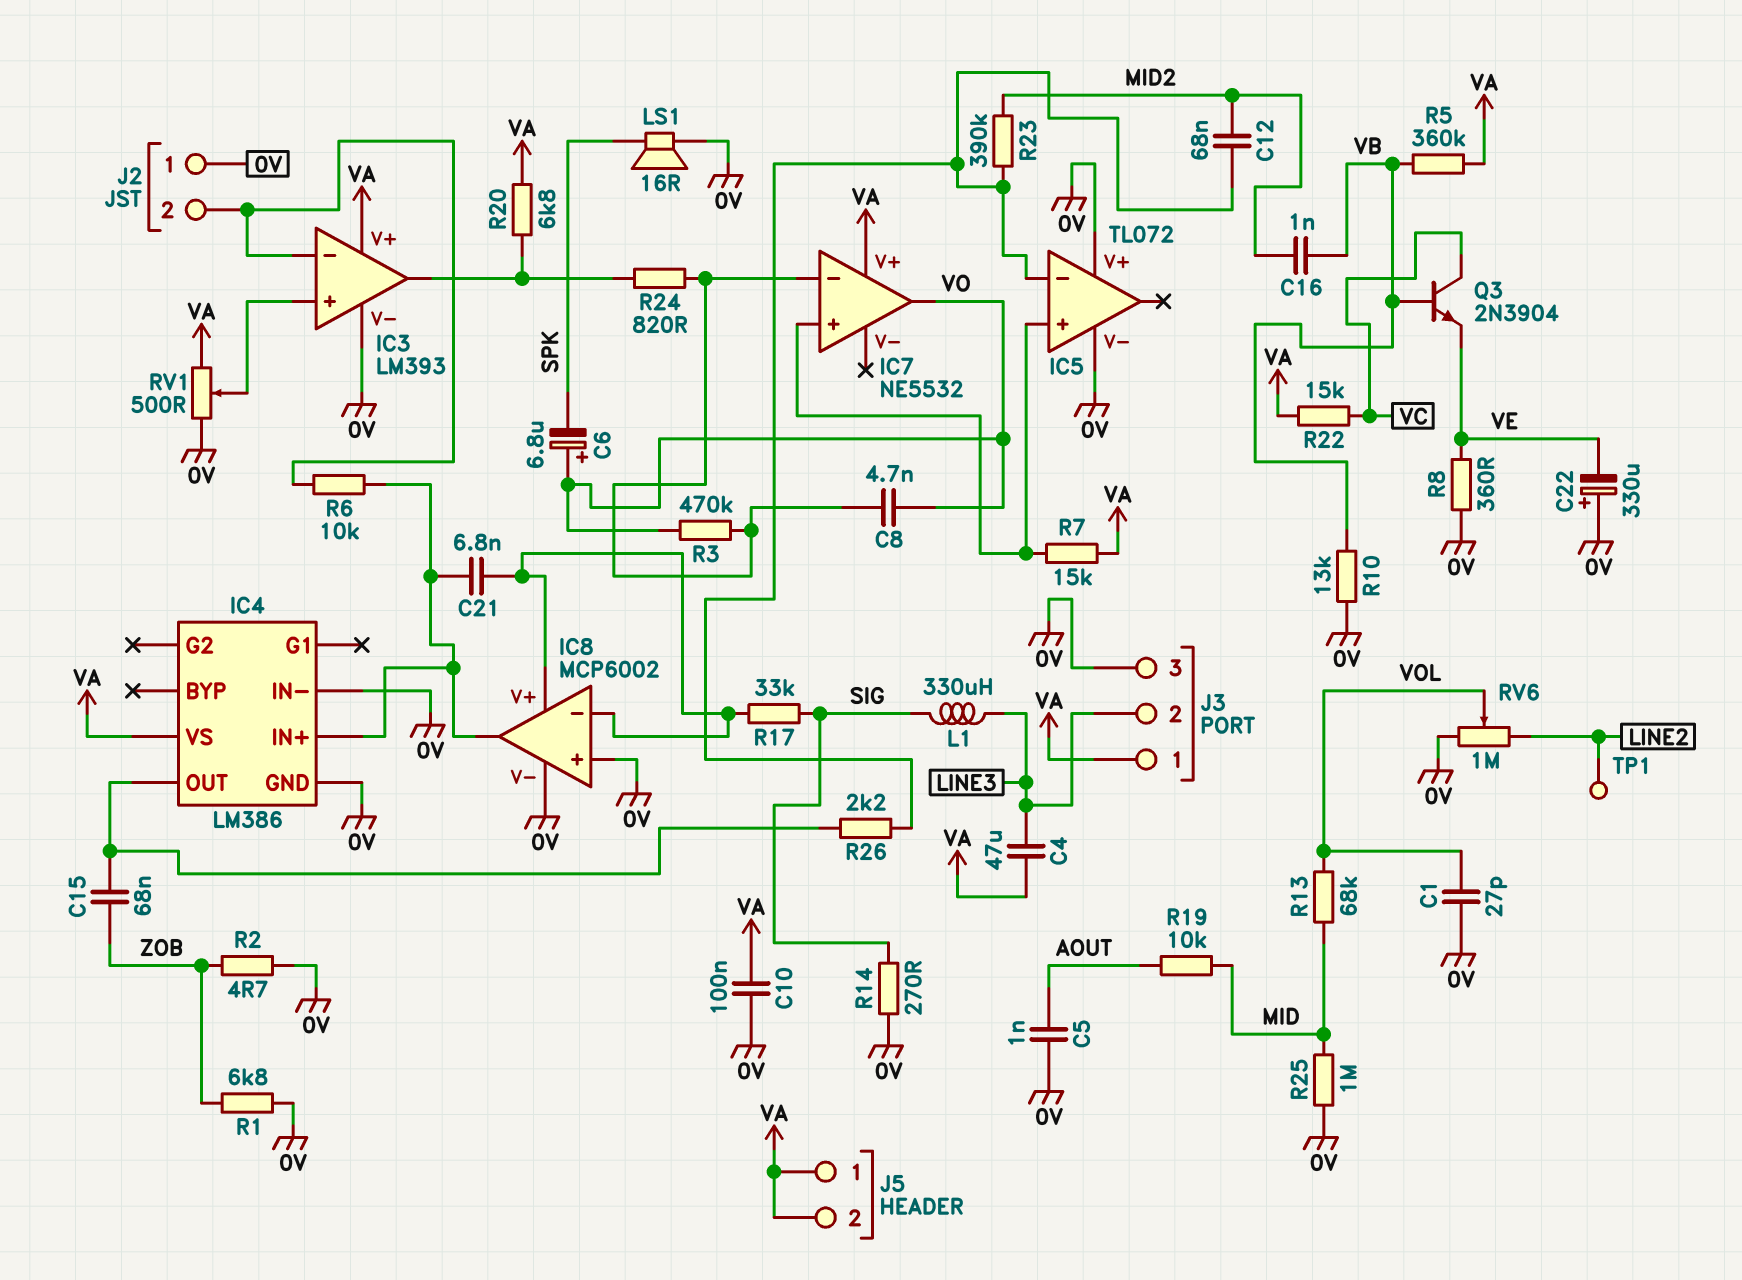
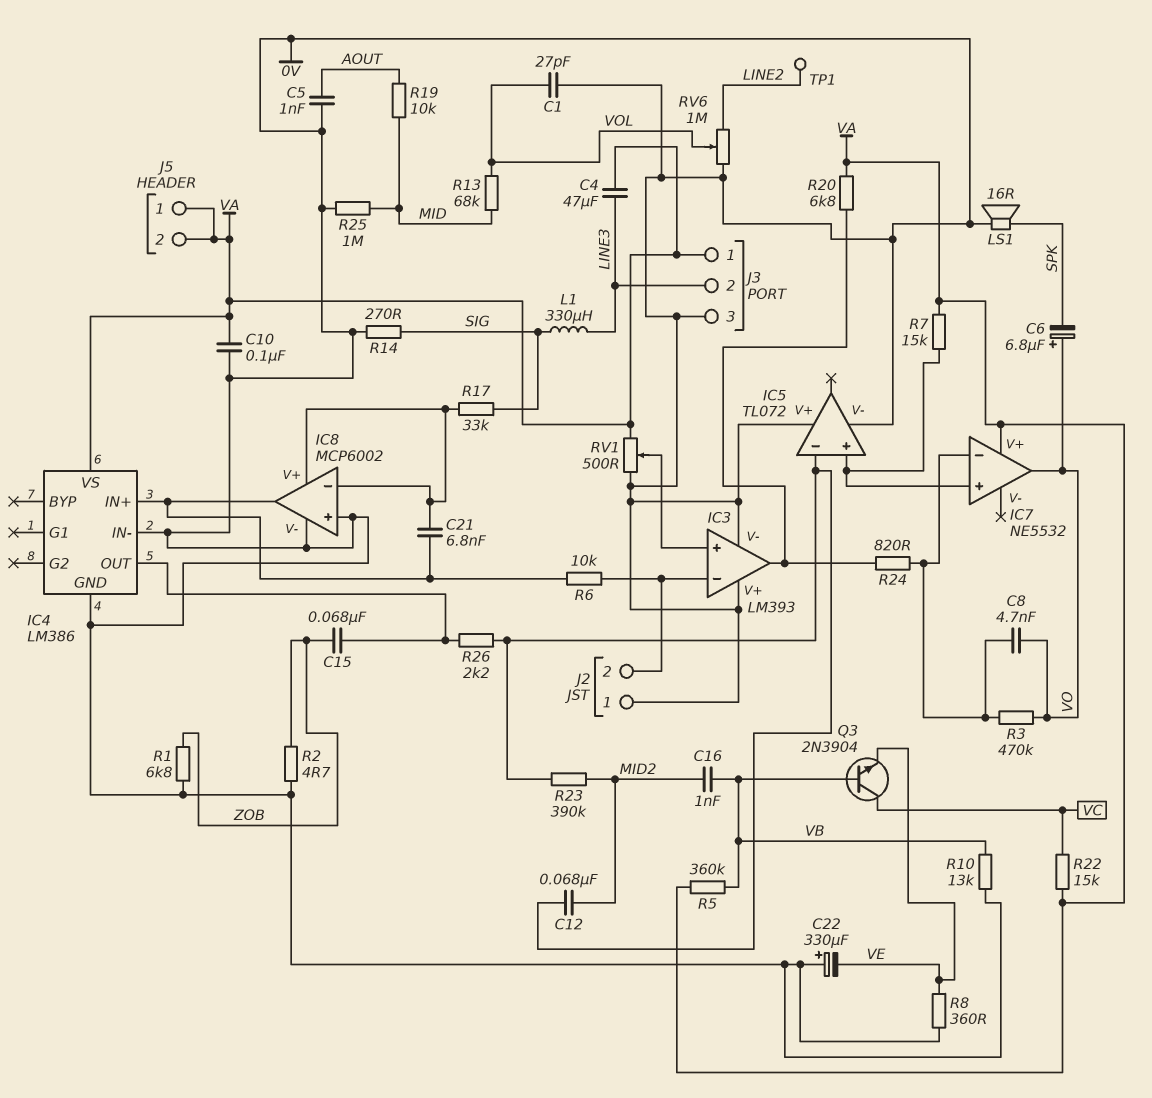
IC3 pin V+: VA -> 0V

